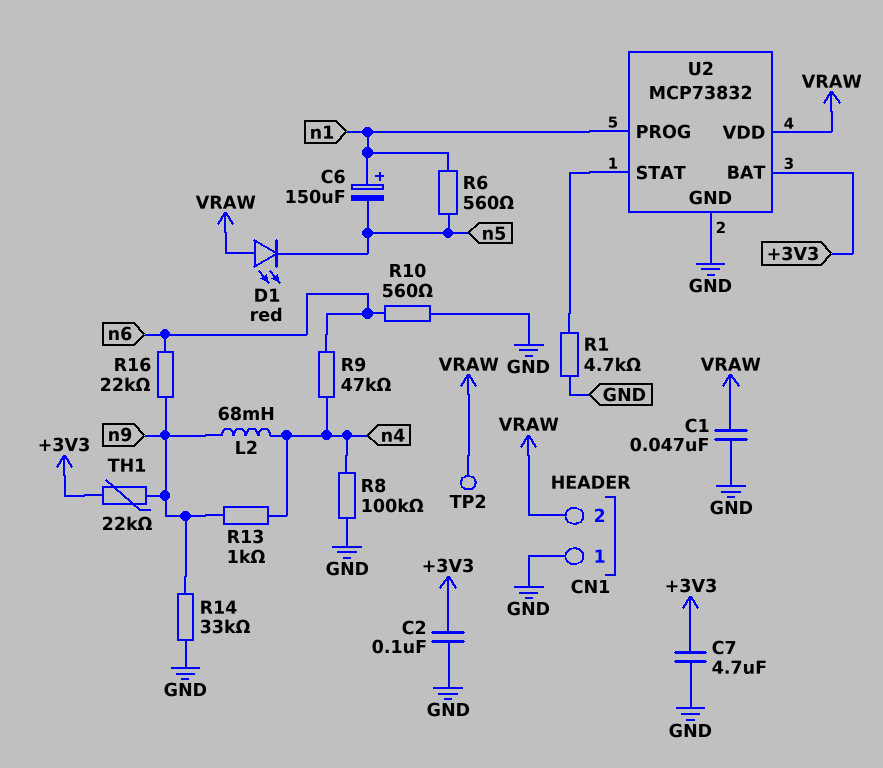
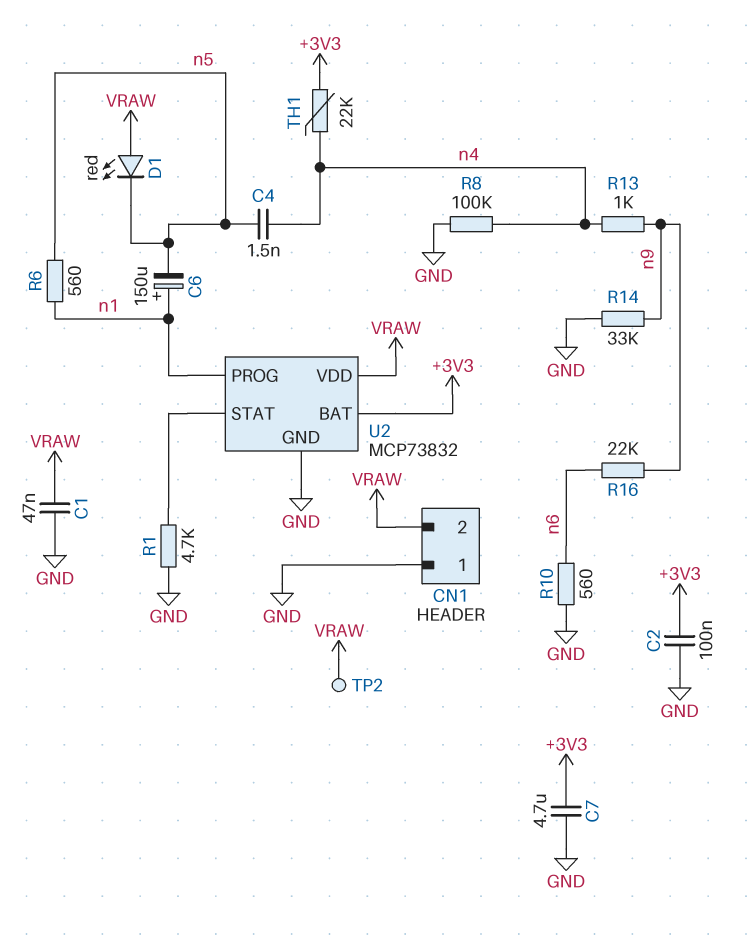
C4: none -> 1.5nF (n4, n5)
L2: 68mH (n4, n9) -> none
R9: 47k (n4, n6) -> none
TH1: 22k (+3V3, n9) -> 22k (+3V3, n4)

